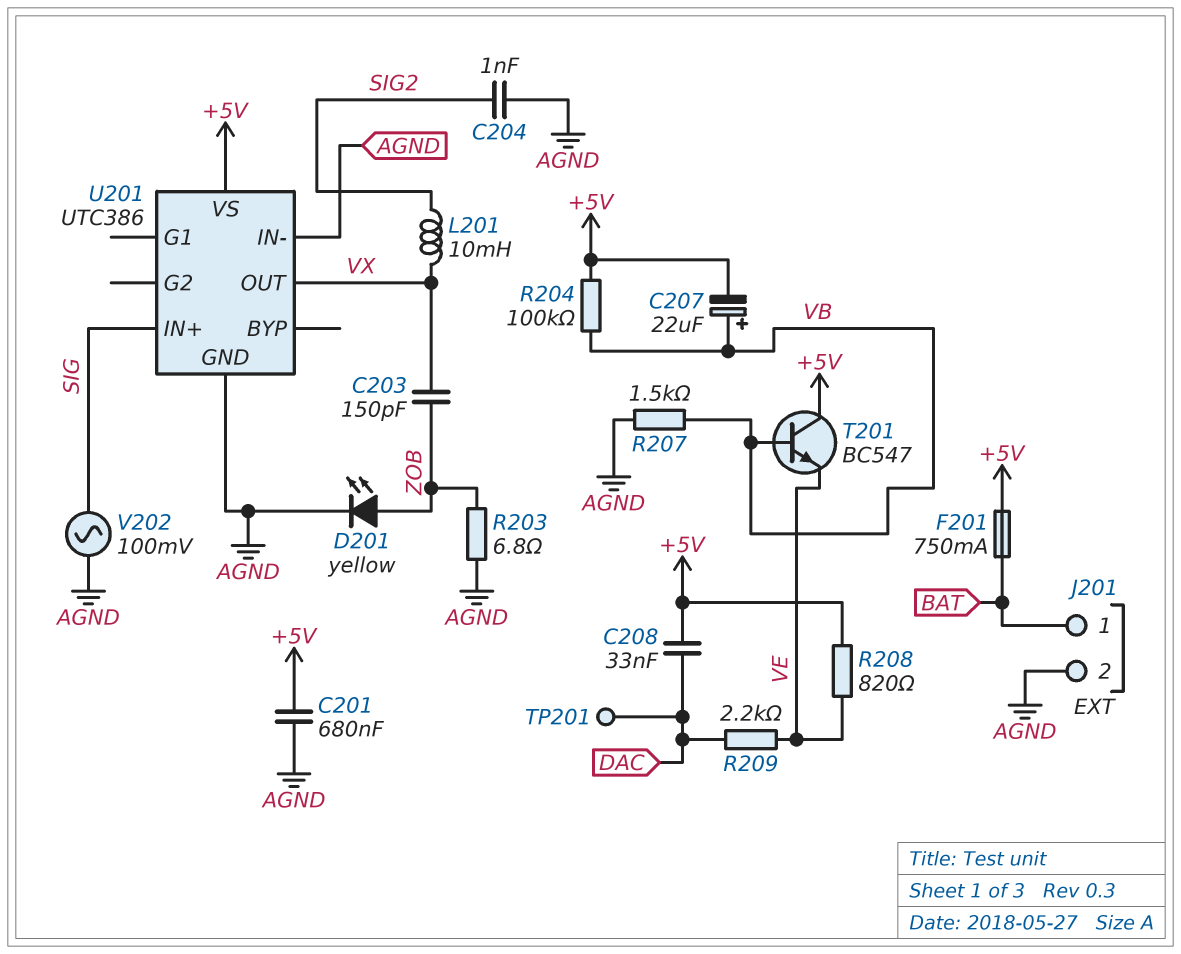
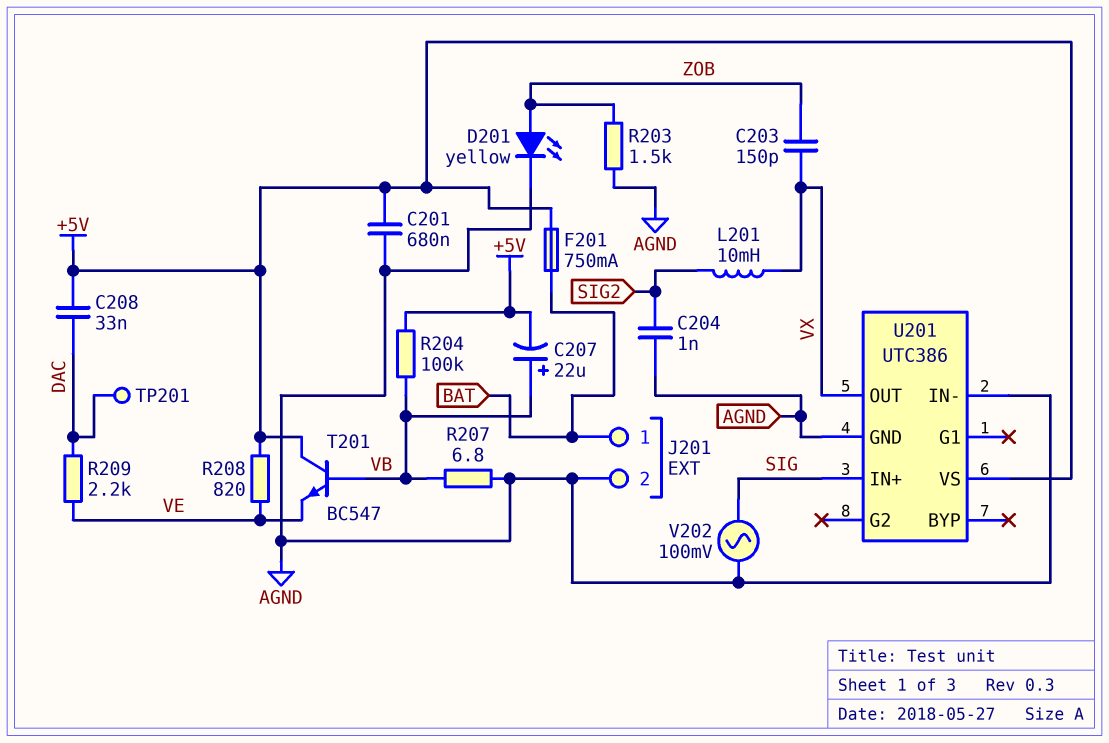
R203: 6.8 (AGND, ZOB) -> 1.5k (AGND, ZOB)
R207: 1.5k (AGND, VB) -> 6.8 (AGND, VB)

